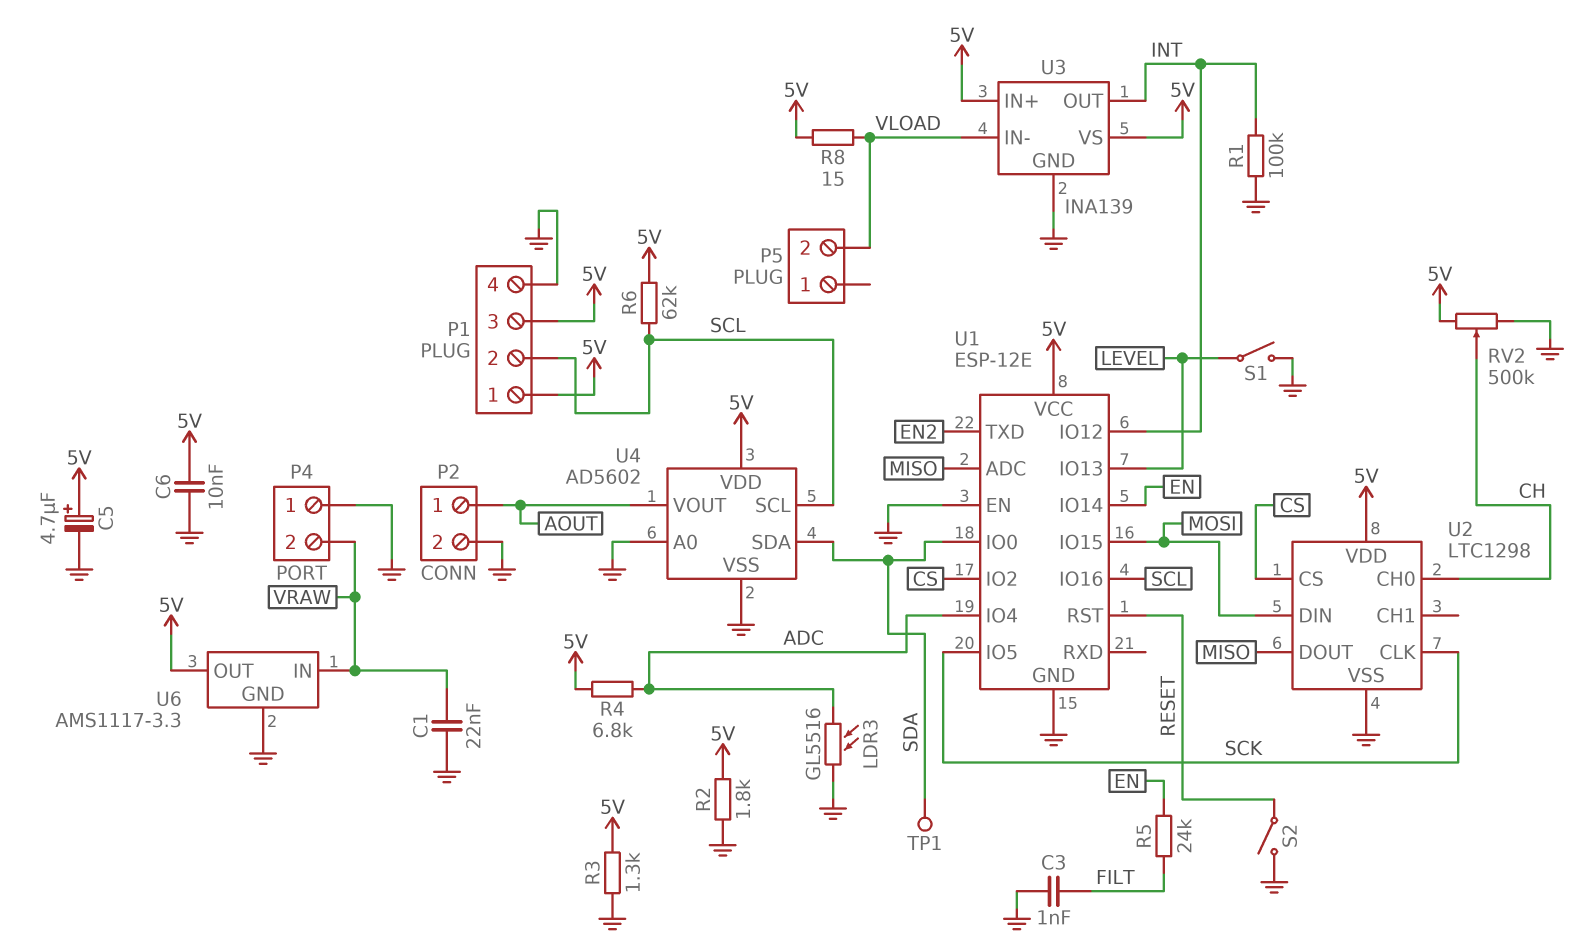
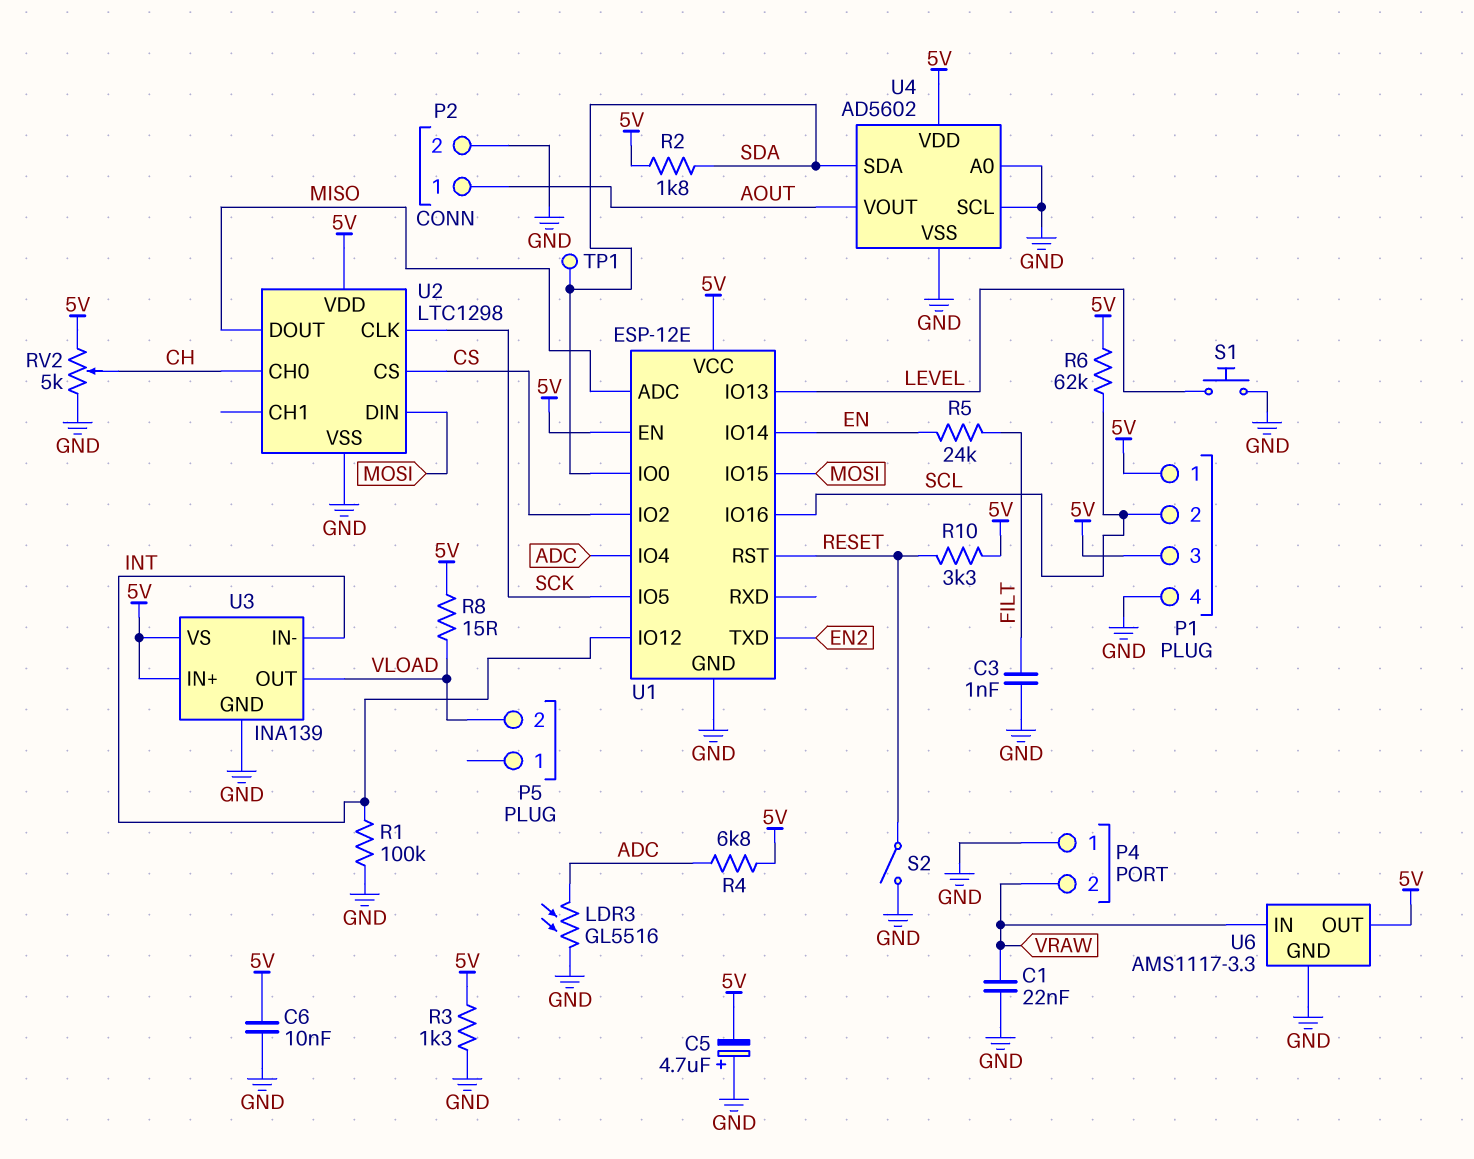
C5: 4.7uF (plus 5V, minus GND) -> 4.7uF (plus GND, minus 5V)
R2: 1.8k (5V, GND) -> 1.8k (5V, SDA)
R10: none -> 3.3k (5V, RESET)
RV2: 500k (5V, GND, wiper CH) -> 5k (5V, GND, wiper CH)
S1: switch (GND, LEVEL) -> button (GND, LEVEL)
U1 pin EN: GND -> 5V
U3 pin IN-: VLOAD -> INT
U3 pin OUT: INT -> VLOAD
U4 pin SCL: SCL -> GND

